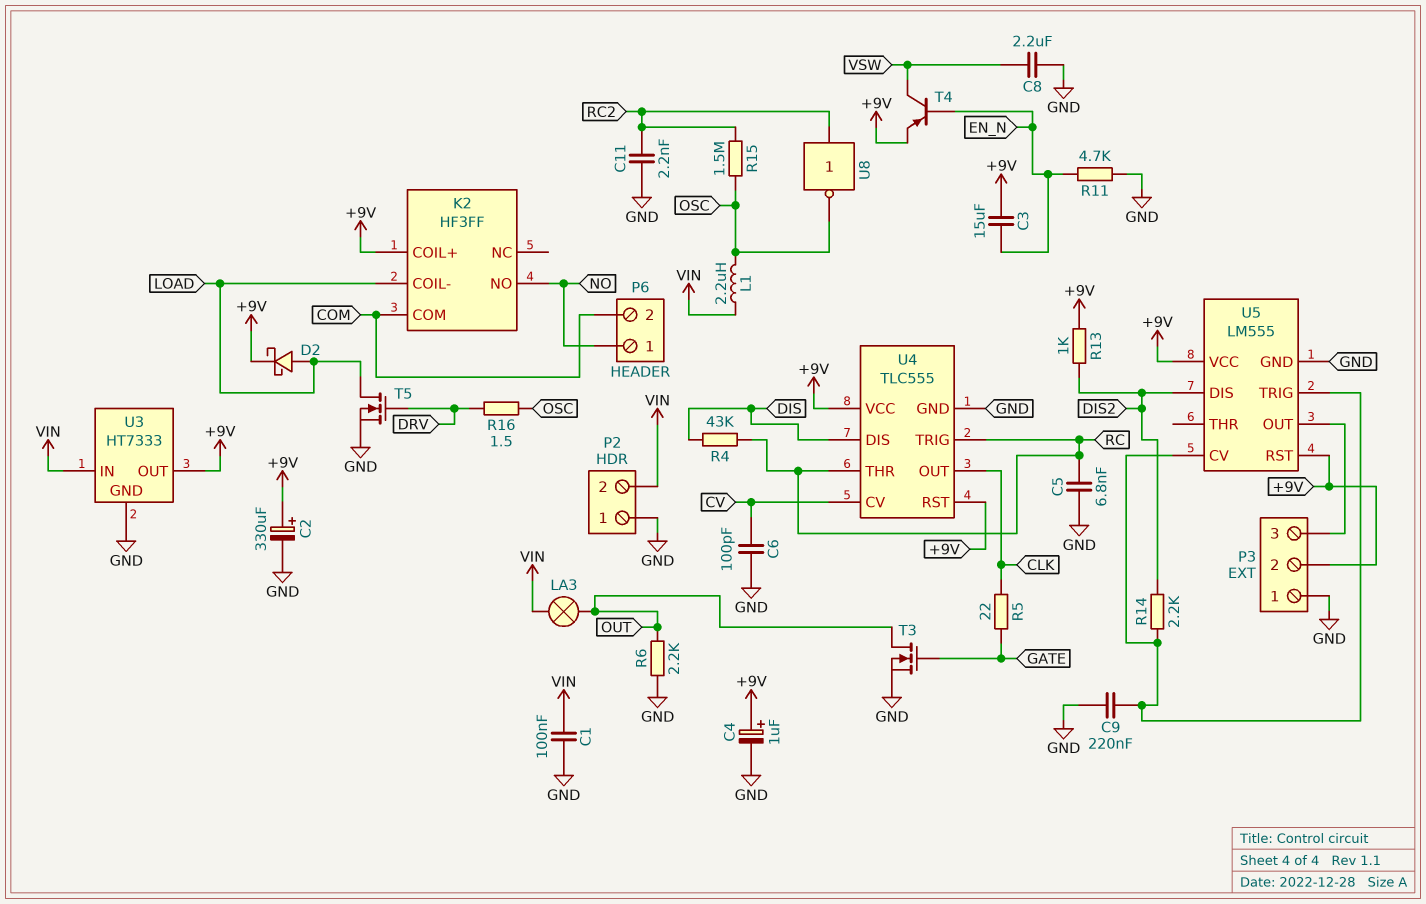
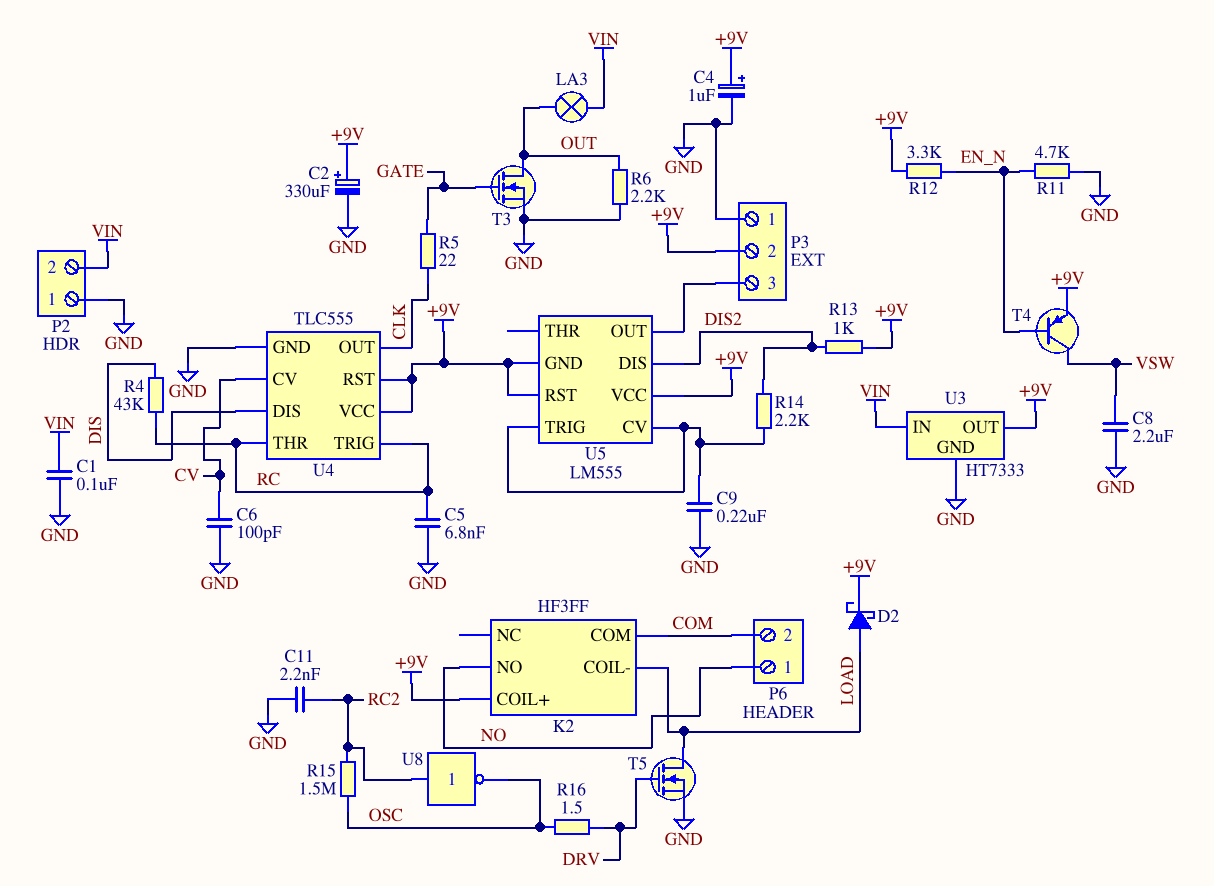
C3: 15uF (+9V, EN_N) -> none
L1: 2.2uH (OSC, VIN) -> none
R12: none -> 3.3k (+9V, EN_N)
U5 pin GND: GND -> +9V

